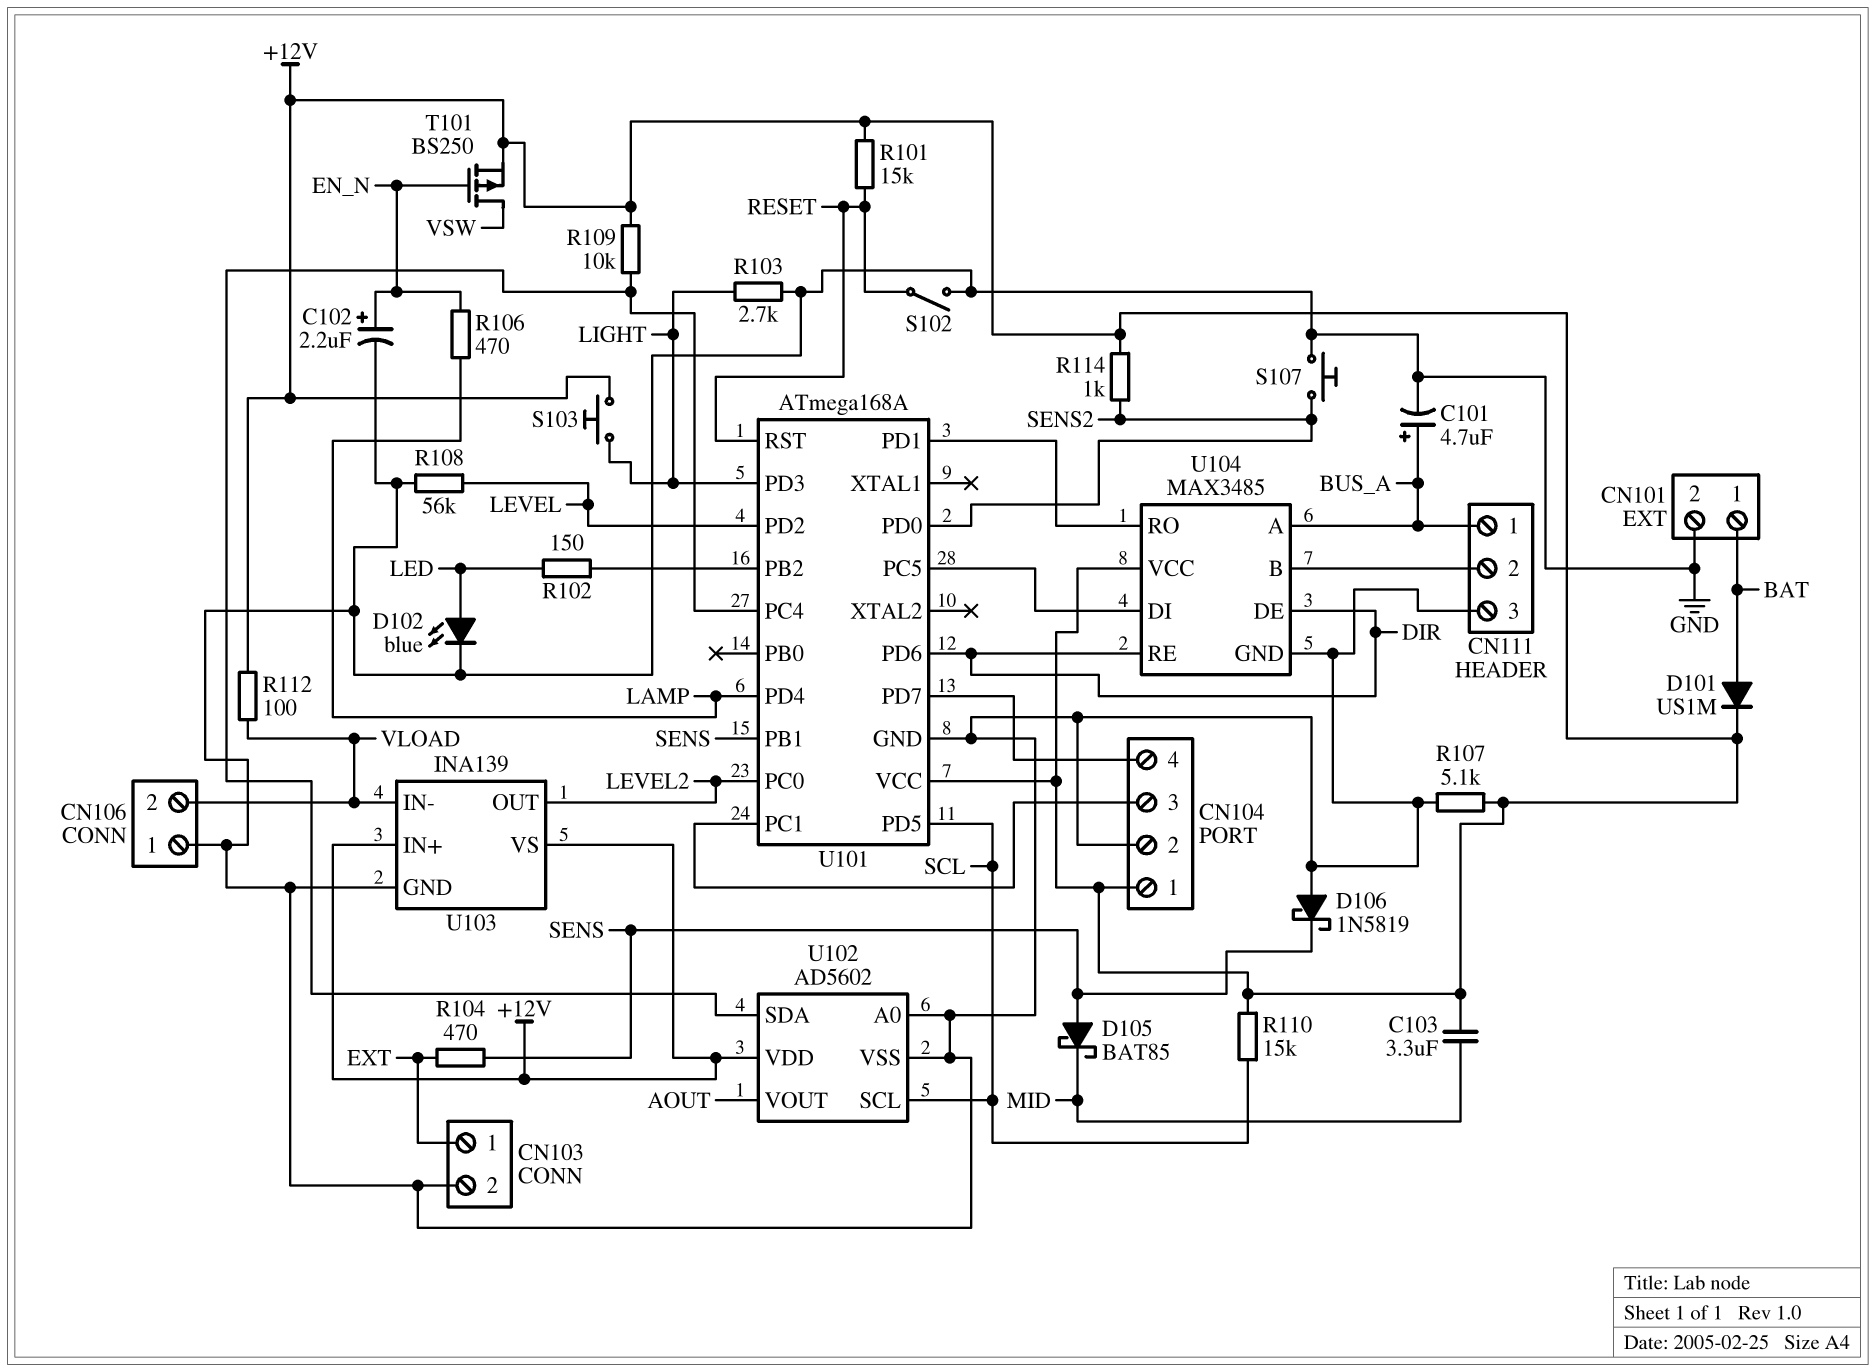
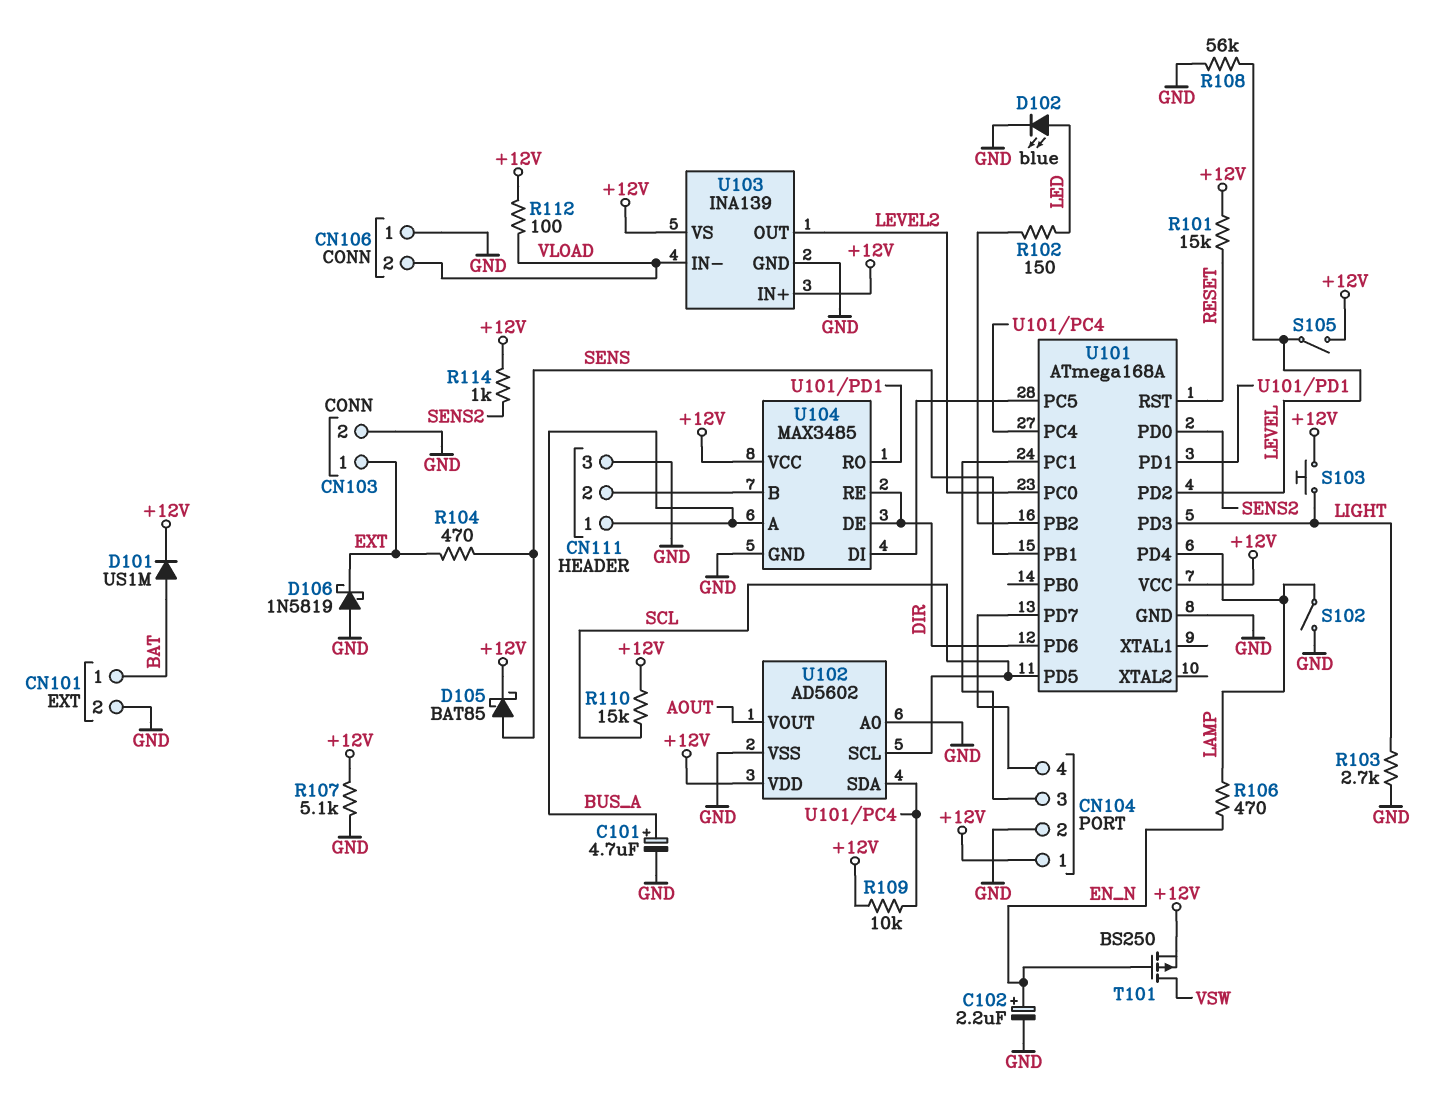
C103: 3.3uF (+12V, MID) -> none
D105: schottky BAT85 (A SENS, K MID) -> schottky BAT85 (A SENS, K +12V)
D106: schottky 1N5819 (A GND, K SENS) -> schottky 1N5819 (A GND, K EXT)
S102: switch (GND, RESET) -> switch (GND, LAMP)
S105: none -> switch (+12V, LEVEL)
S107: button (GND, SENS2) -> none

